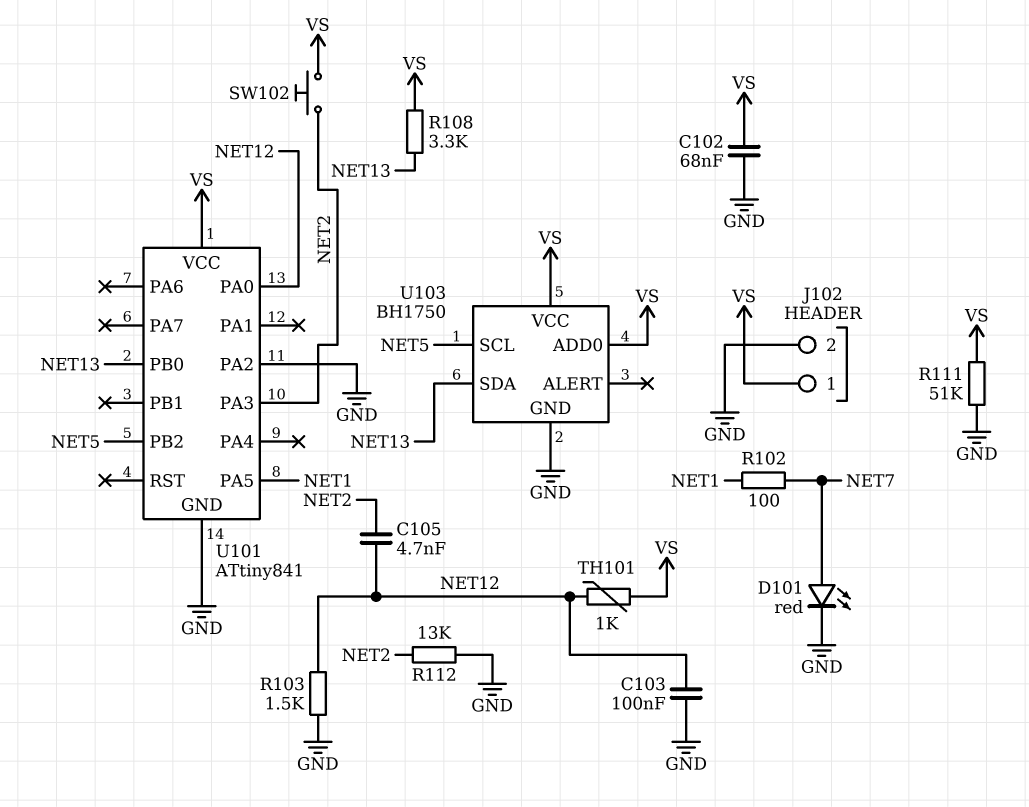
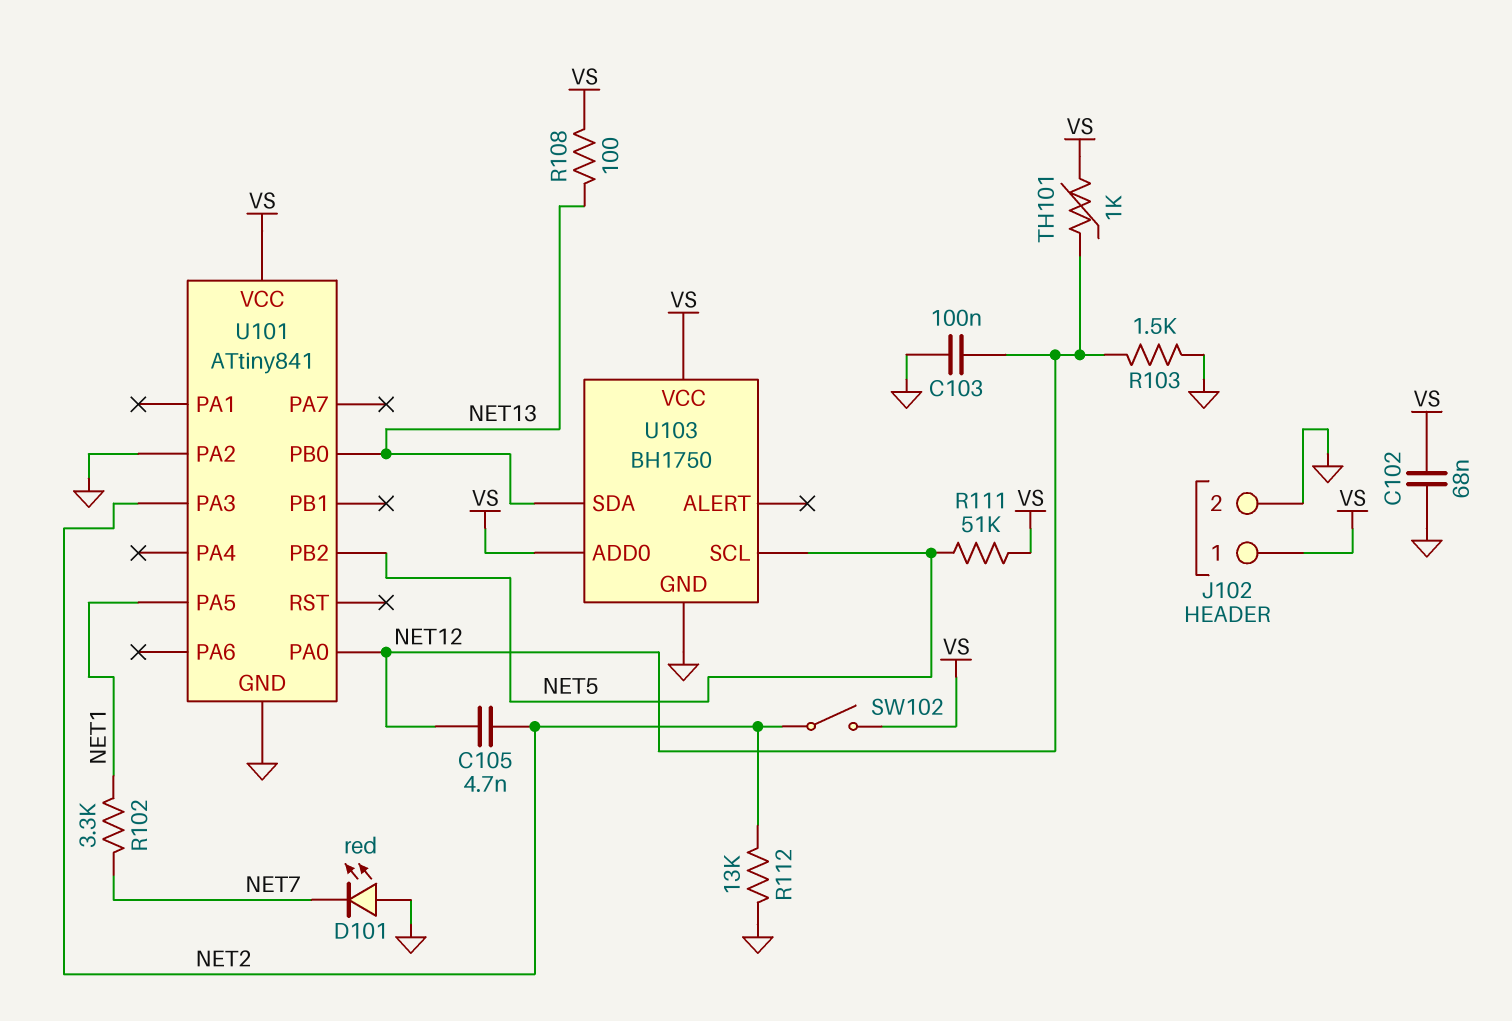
D101: LED red (A NET7, K GND) -> LED red (A GND, K NET7)
R102: 100 (NET1, NET7) -> 3.3k (NET1, NET7)
R108: 3.3k (NET13, VS) -> 100 (NET13, VS)
R111: 51k (GND, VS) -> 51k (NET5, VS)
SW102: button (NET2, VS) -> switch (NET2, VS)

